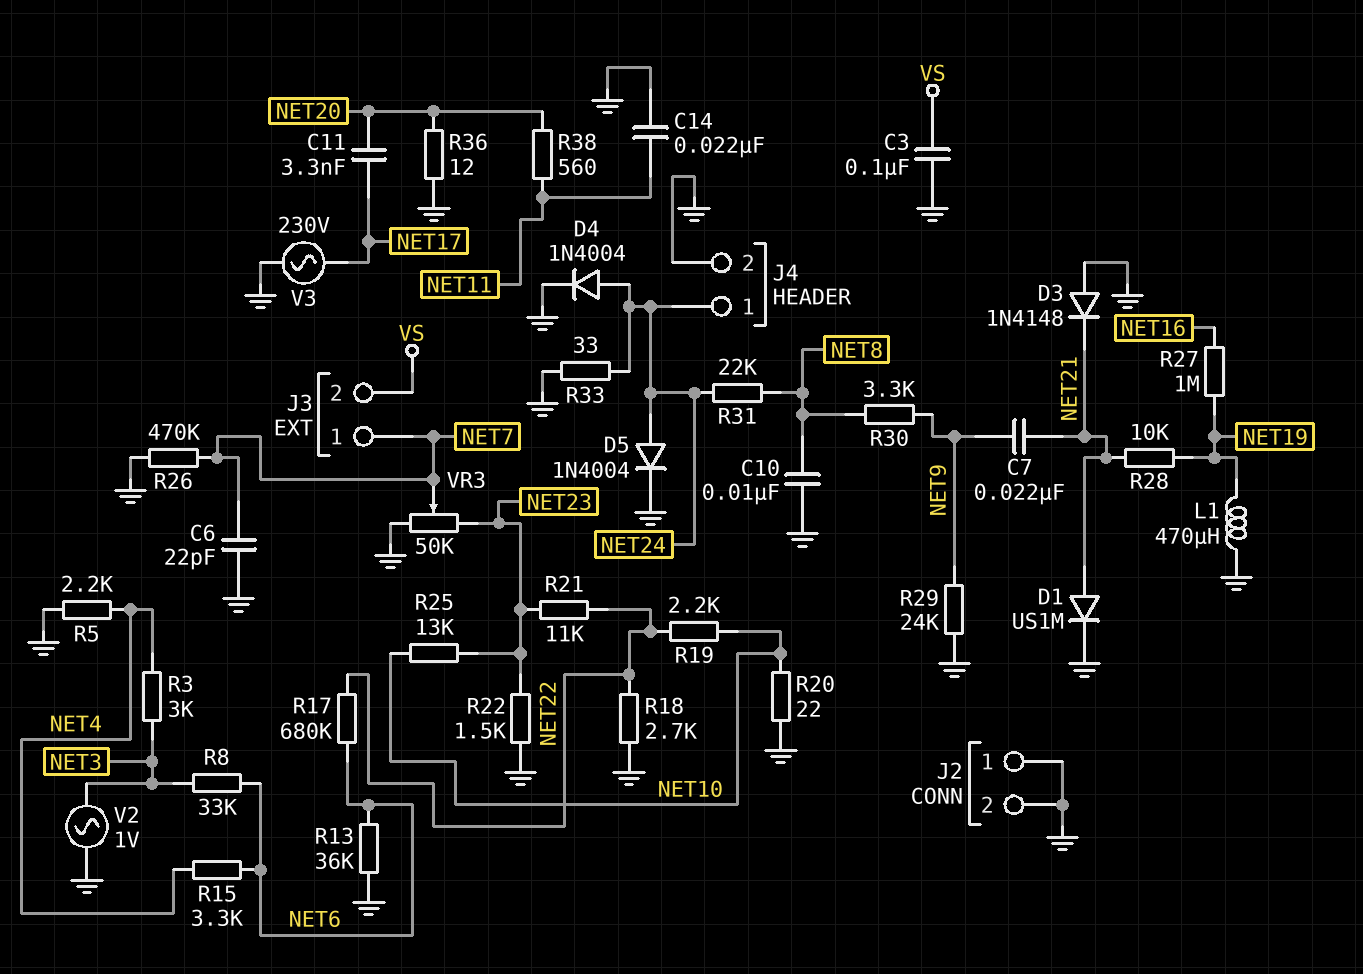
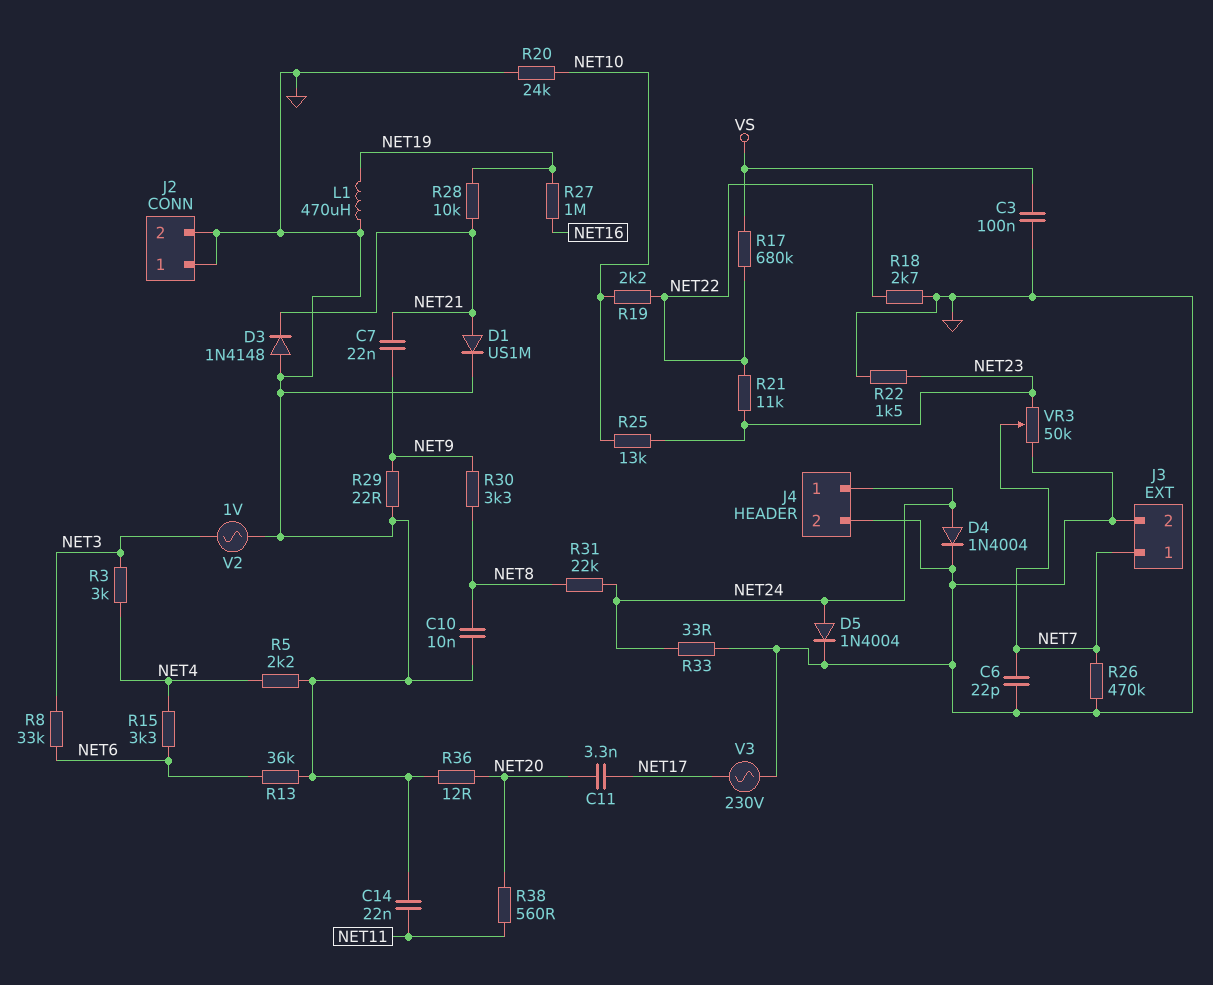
J3 pin 2: VS -> GND
R17: 680k (NET6, NET22) -> 680k (NET22, VS)
R20: 22 (GND, NET10) -> 24k (GND, NET10)
R29: 24k (GND, NET9) -> 22 (GND, NET9)

